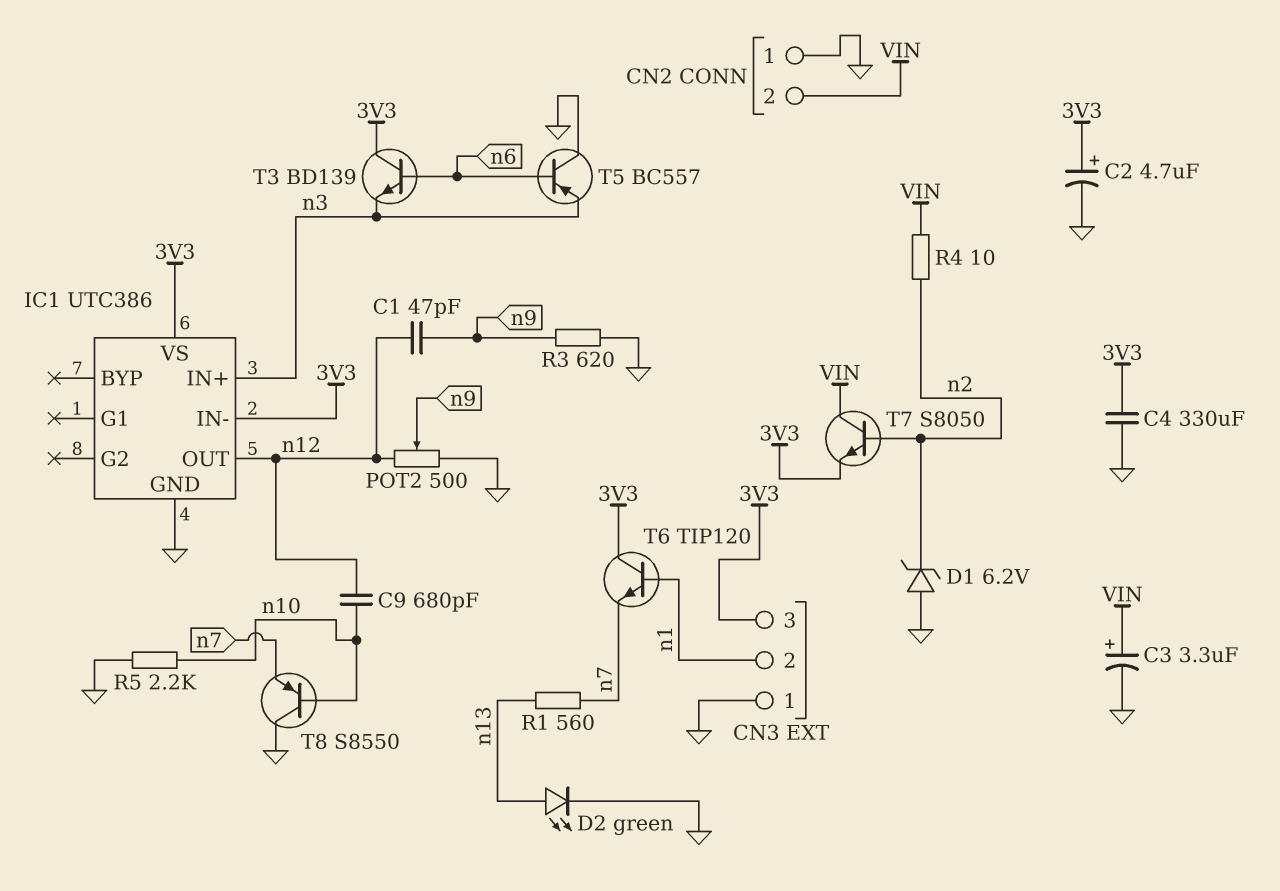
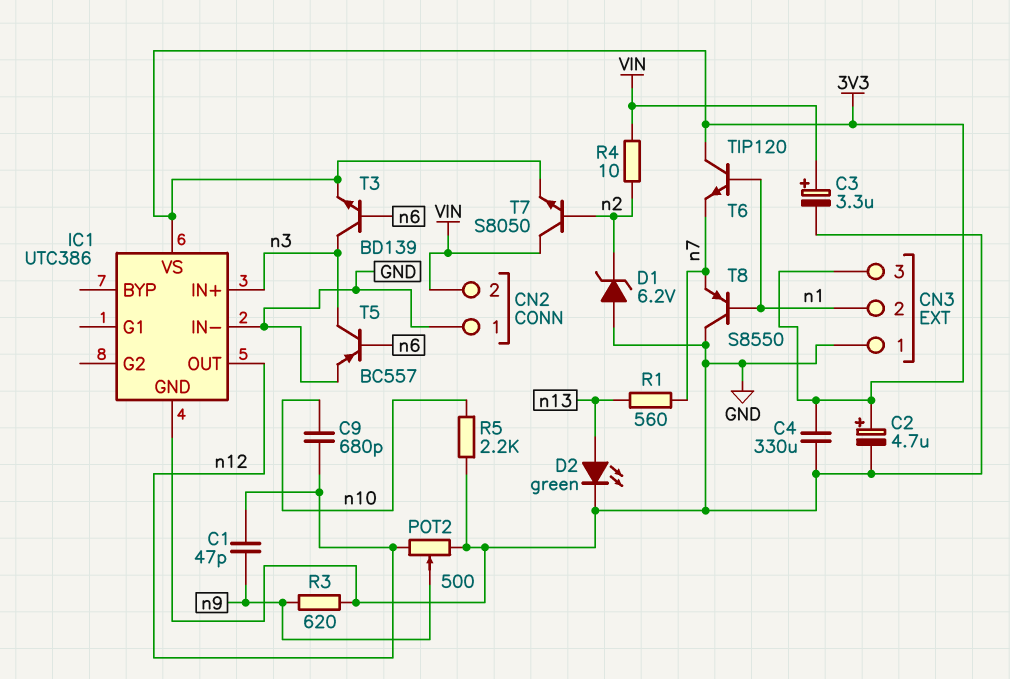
IC1 pin IN-: 3V3 -> GND
T3: NPN BD139 (B n6, C 3V3, E n3) -> NPN BD139 (B n6, C n3, E 3V3)
T5: PNP BC557 (B n6, C GND, E n3) -> PNP BC557 (B n6, C n3, E GND)
T8: PNP S8550 (B n10, C GND, E n7) -> PNP S8550 (B n1, C GND, E n7)

